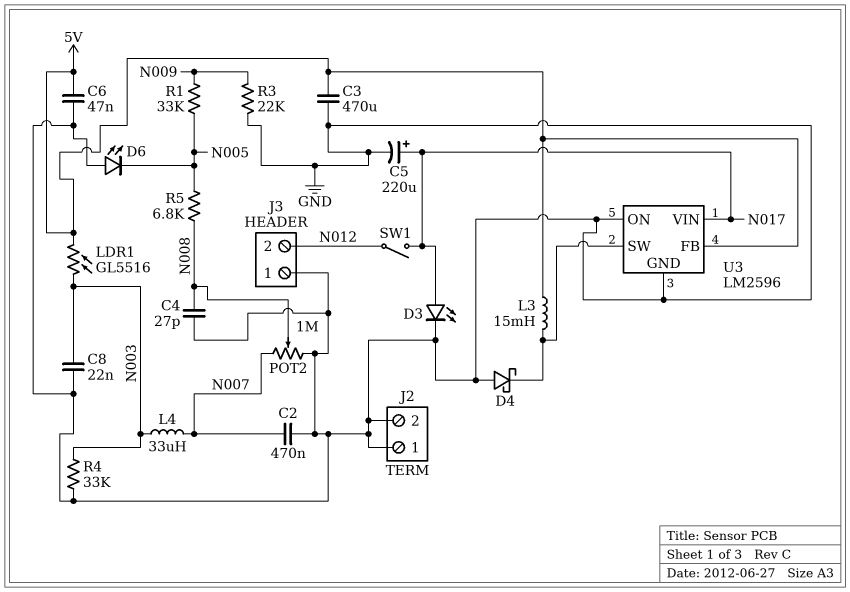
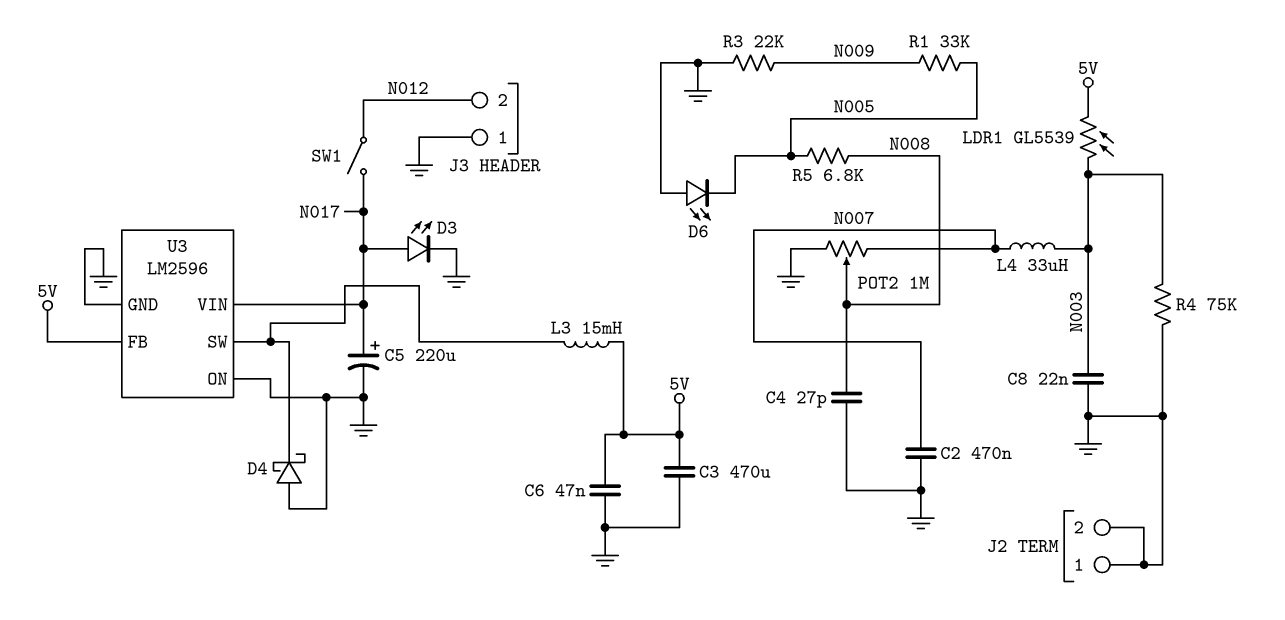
LDR1: GL5516 (5V, N003) -> GL5539 (5V, N003)
R4: 33k (GND, N003) -> 75k (GND, N003)

